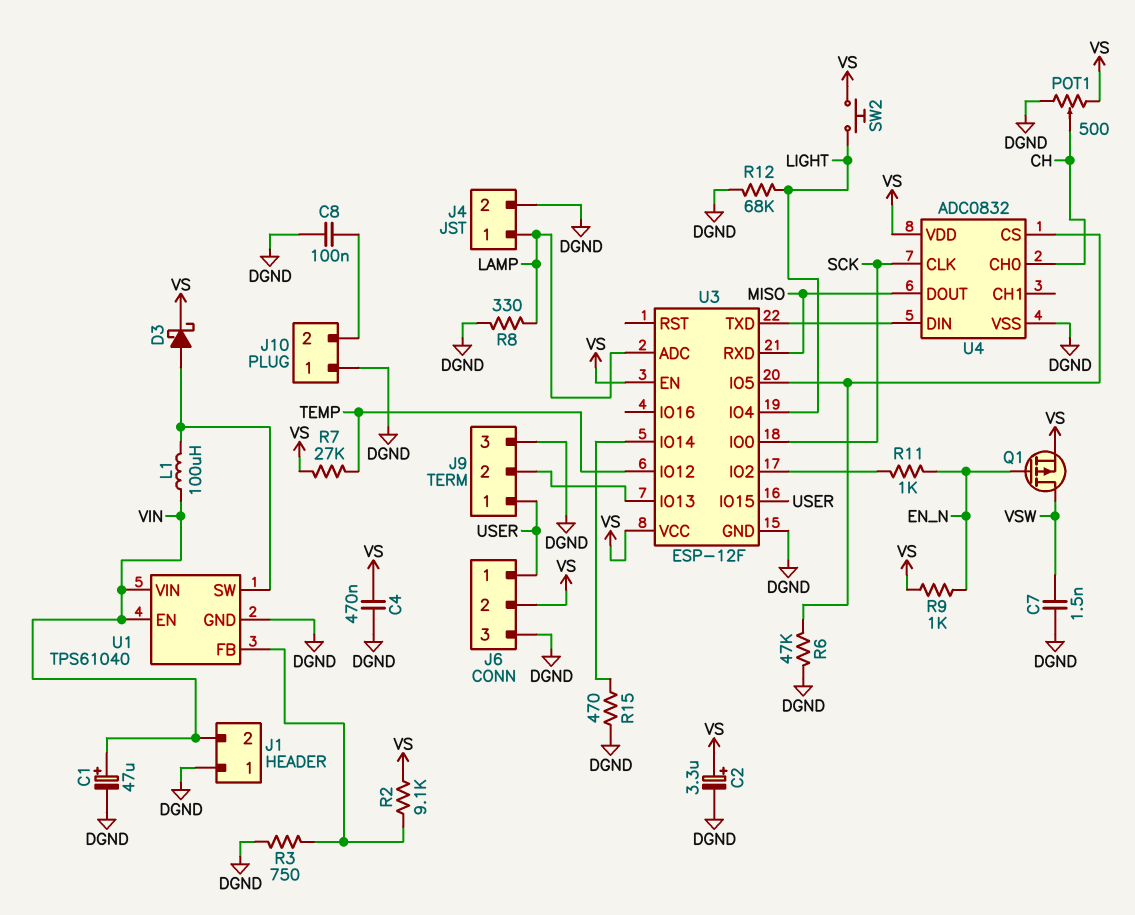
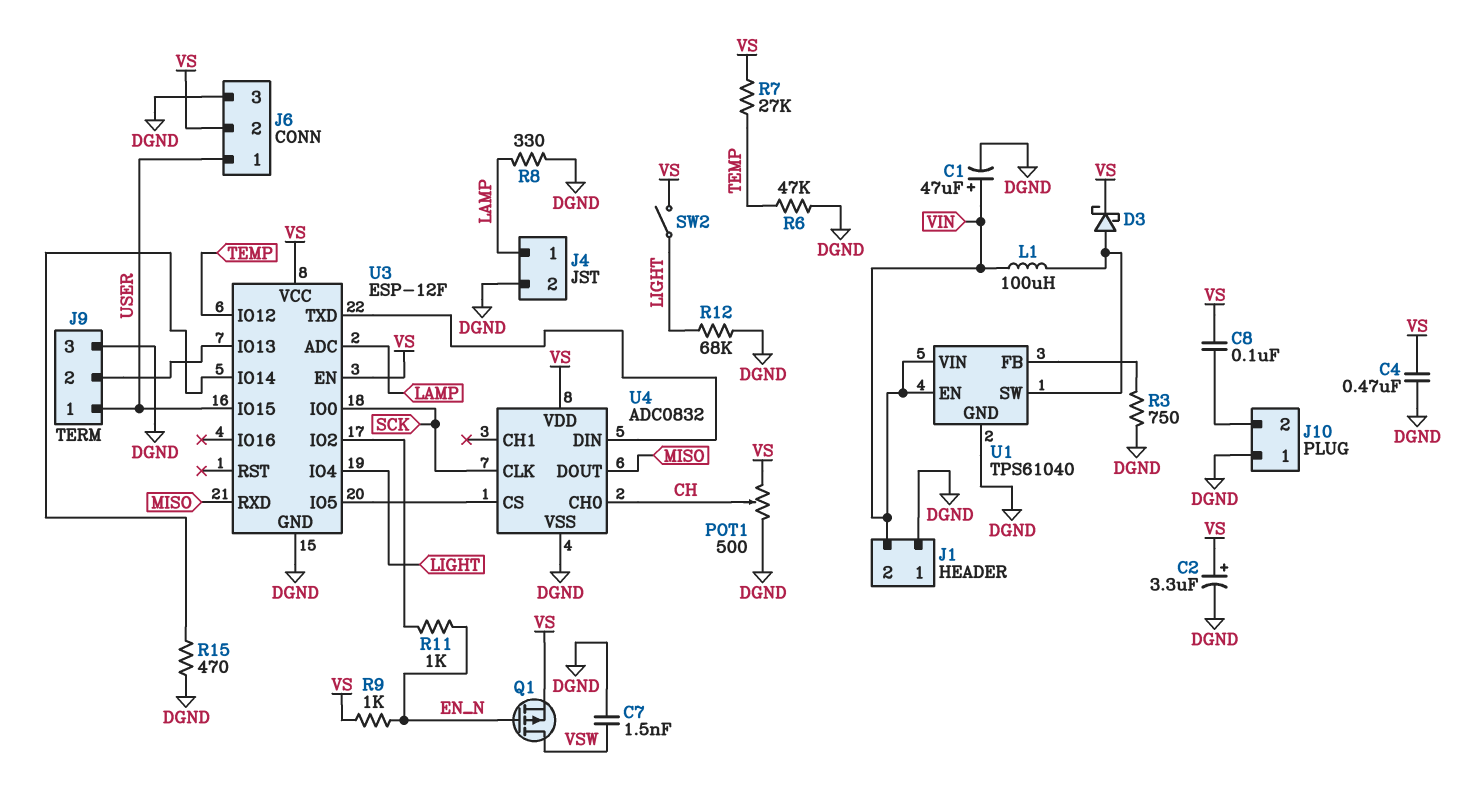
C8: 100nF (DGND, J10/2) -> 100nF (J10/2, VS)
R2: 9.1k (U1/FB, VS) -> none
R6: 47k (DGND, U3/IO5) -> 47k (DGND, TEMP)
SW2: button (LIGHT, VS) -> switch (LIGHT, VS)

